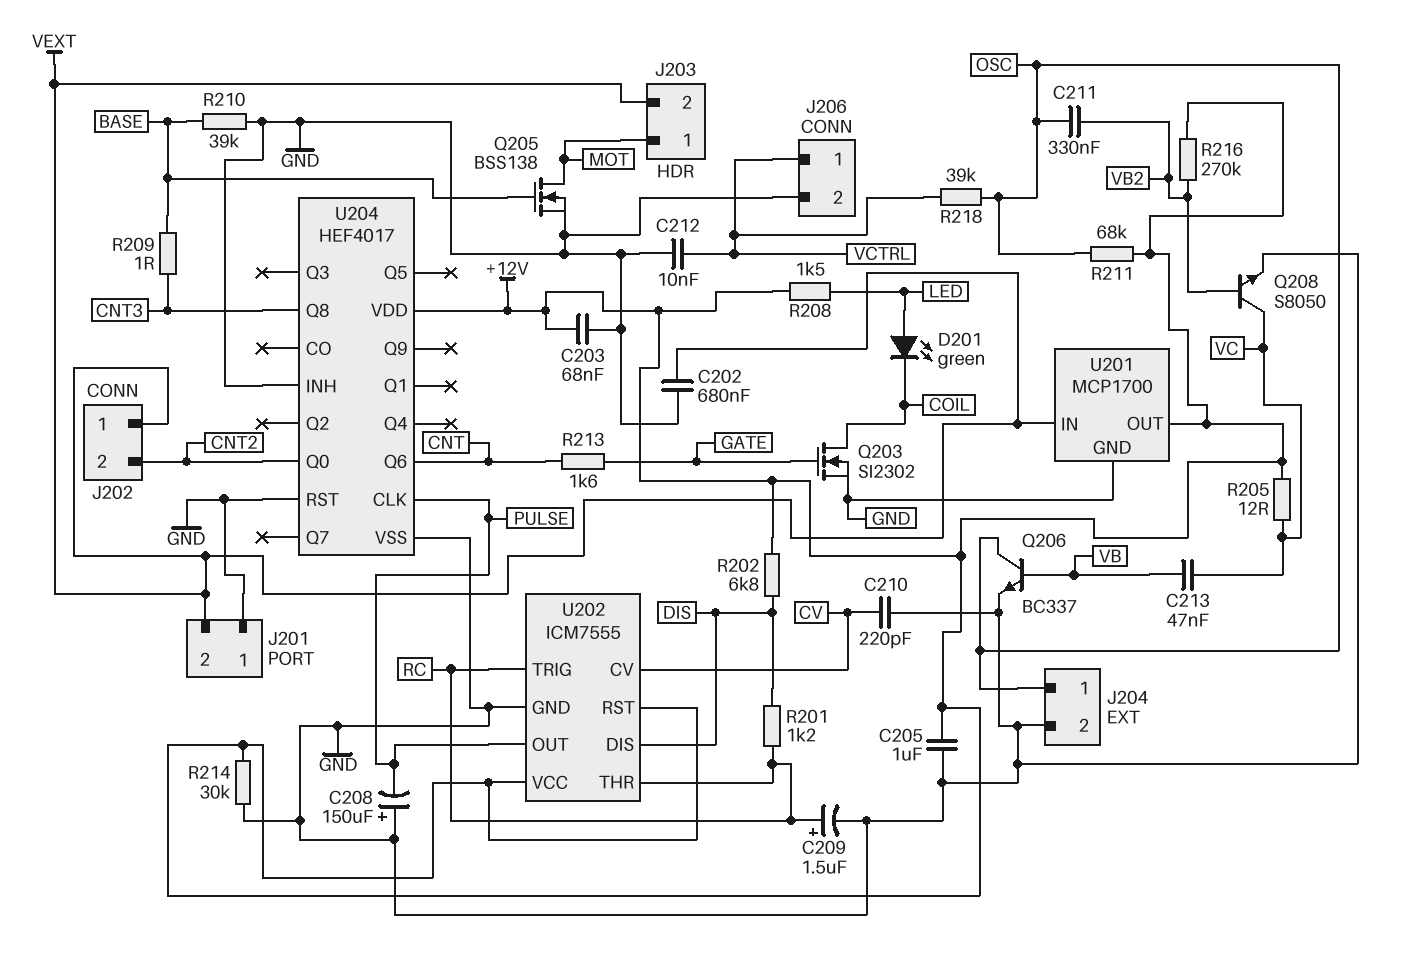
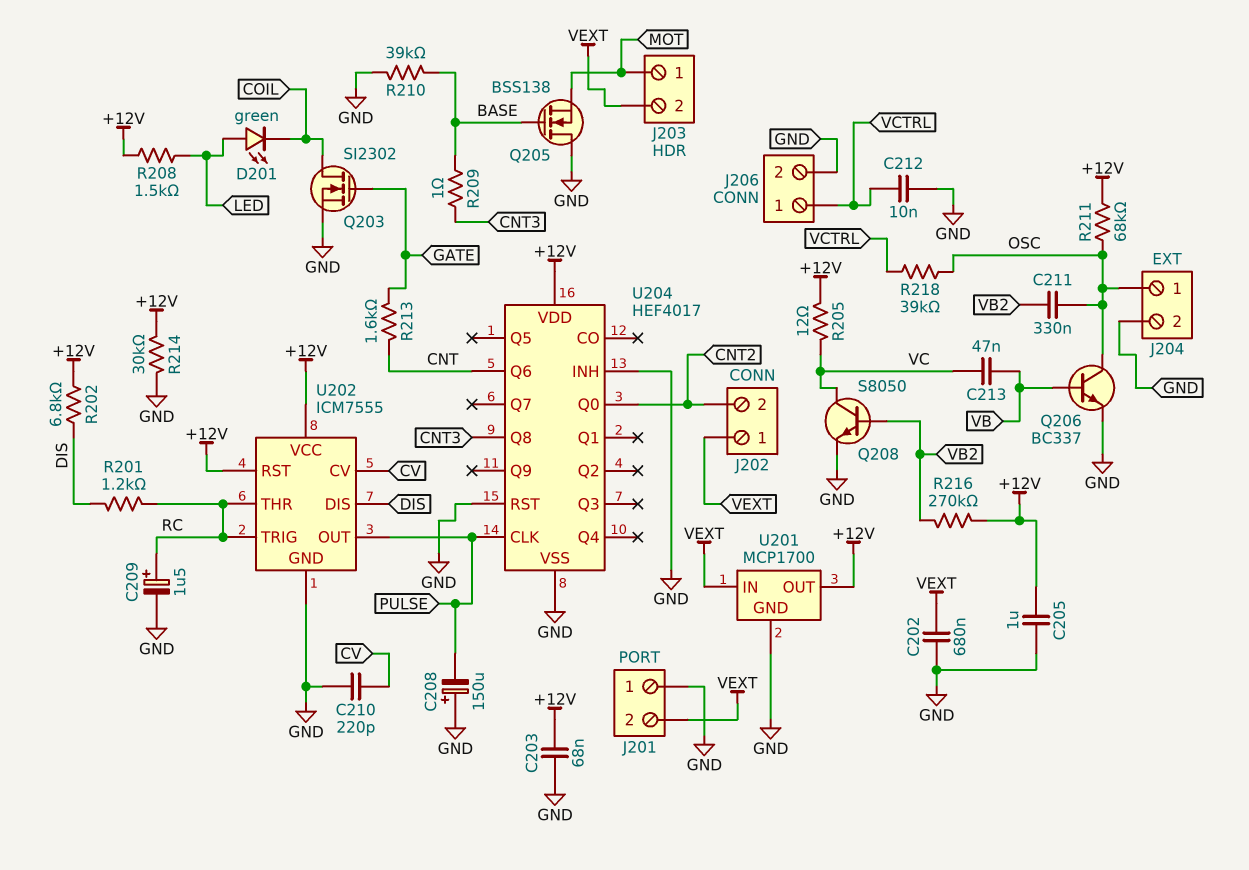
Q205: NMOS BSS138 (G BASE, D MOT, S GND) -> NMOS BSS138 (G BASE, D GND, S MOT)

